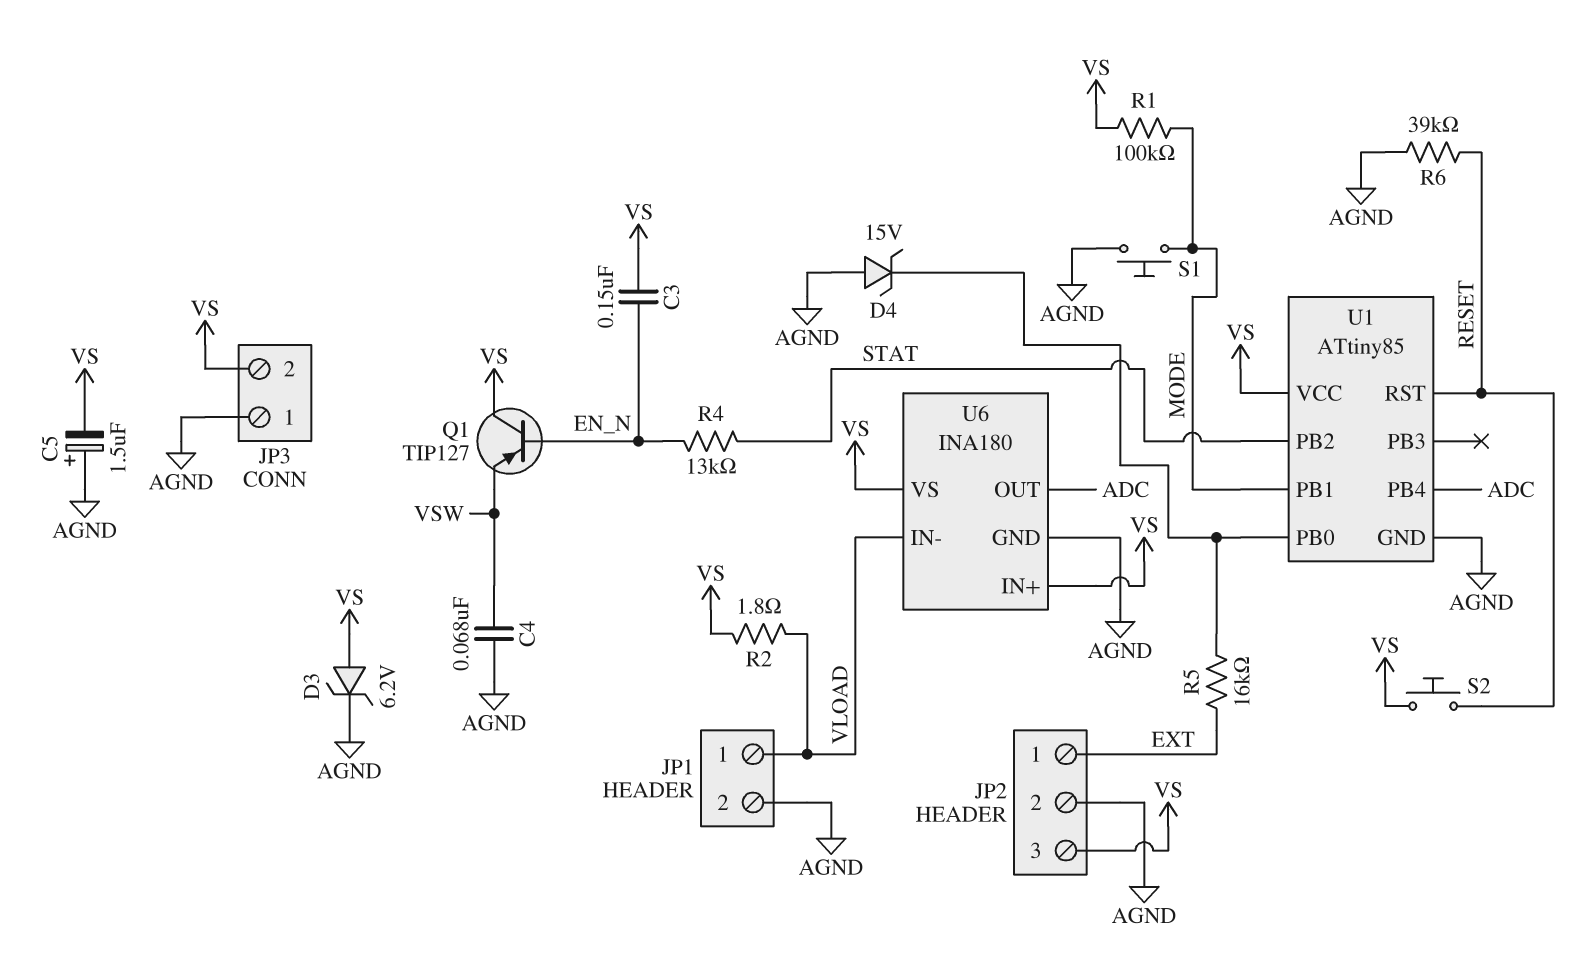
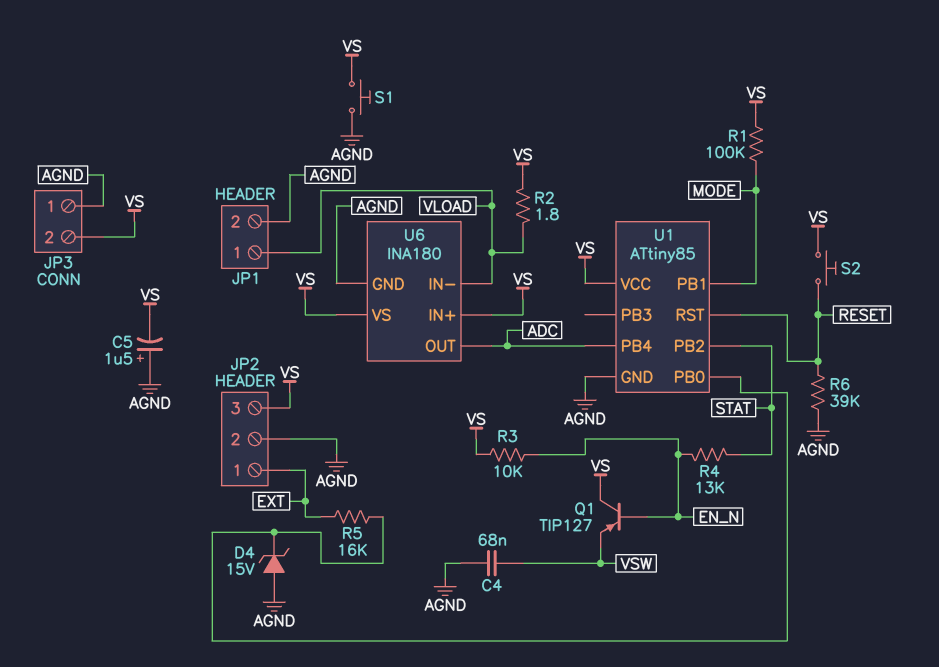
C3: 150nF (EN_N, VS) -> none
D3: zener 6.2V (A VS, K AGND) -> none
R3: none -> 10k (EN_N, VS)
S1: button (AGND, MODE) -> button (AGND, VS)

